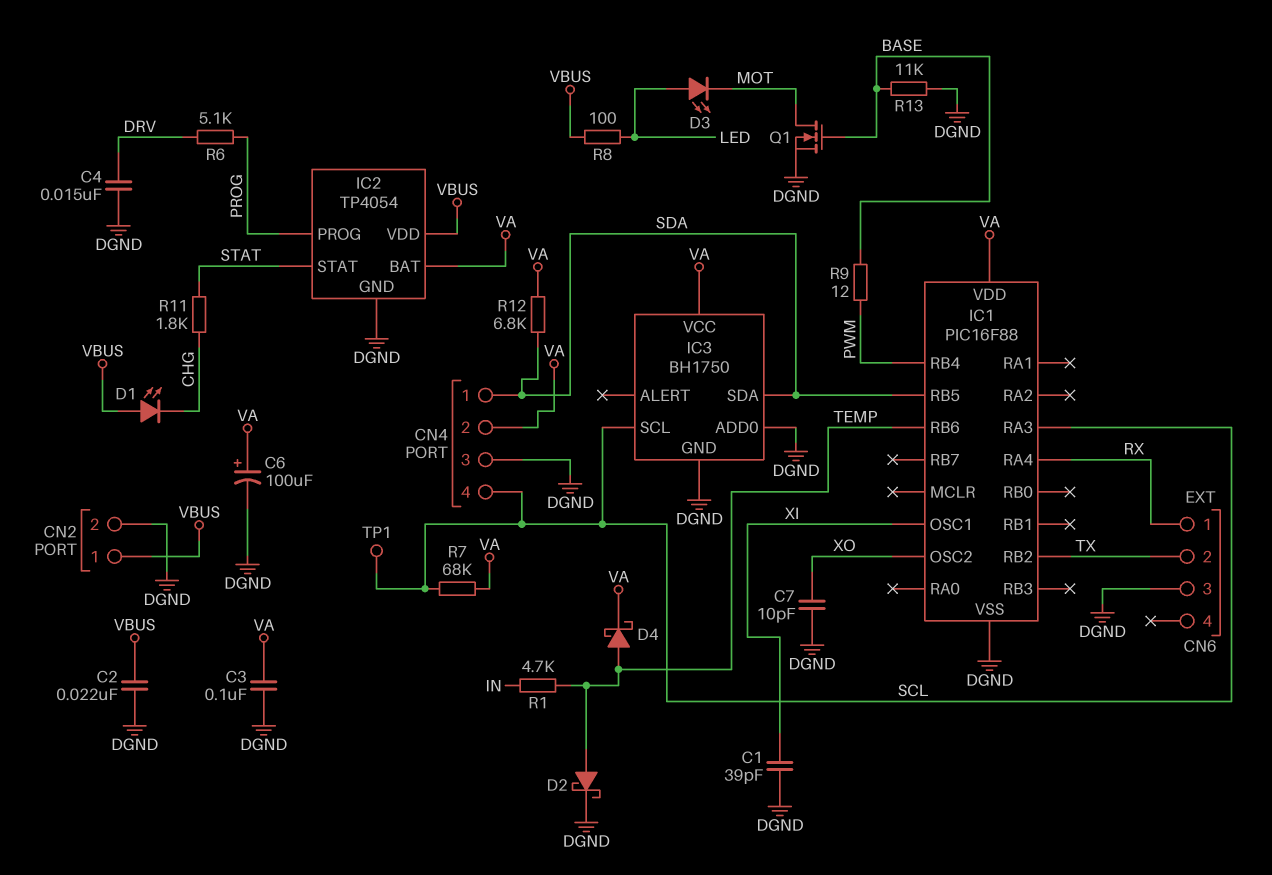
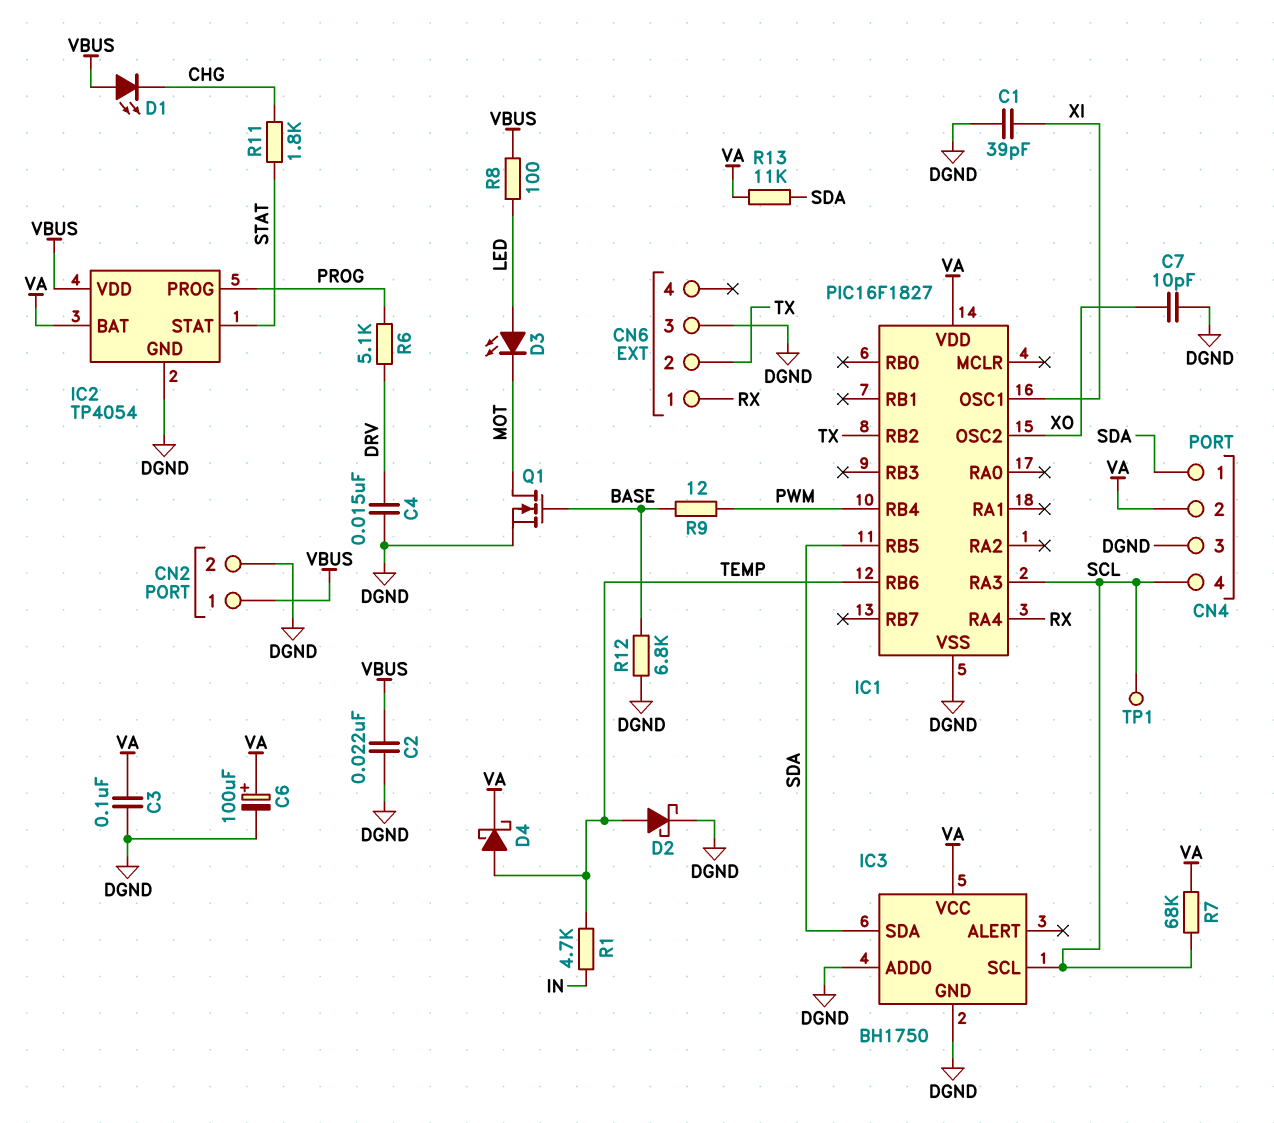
IC1: PIC16F88 -> PIC16F1827
R12: 6.8k (SDA, VA) -> 6.8k (BASE, DGND)
R13: 11k (BASE, DGND) -> 11k (SDA, VA)

